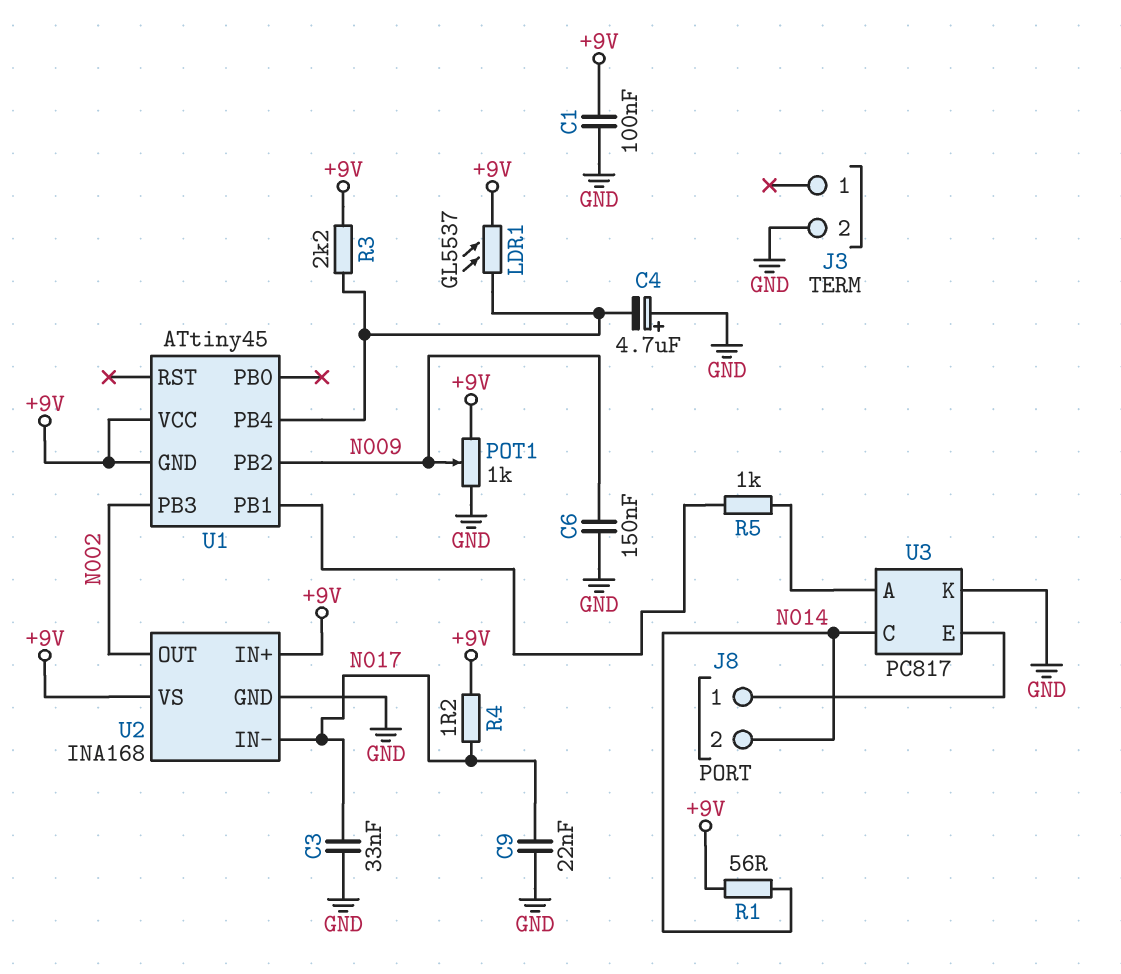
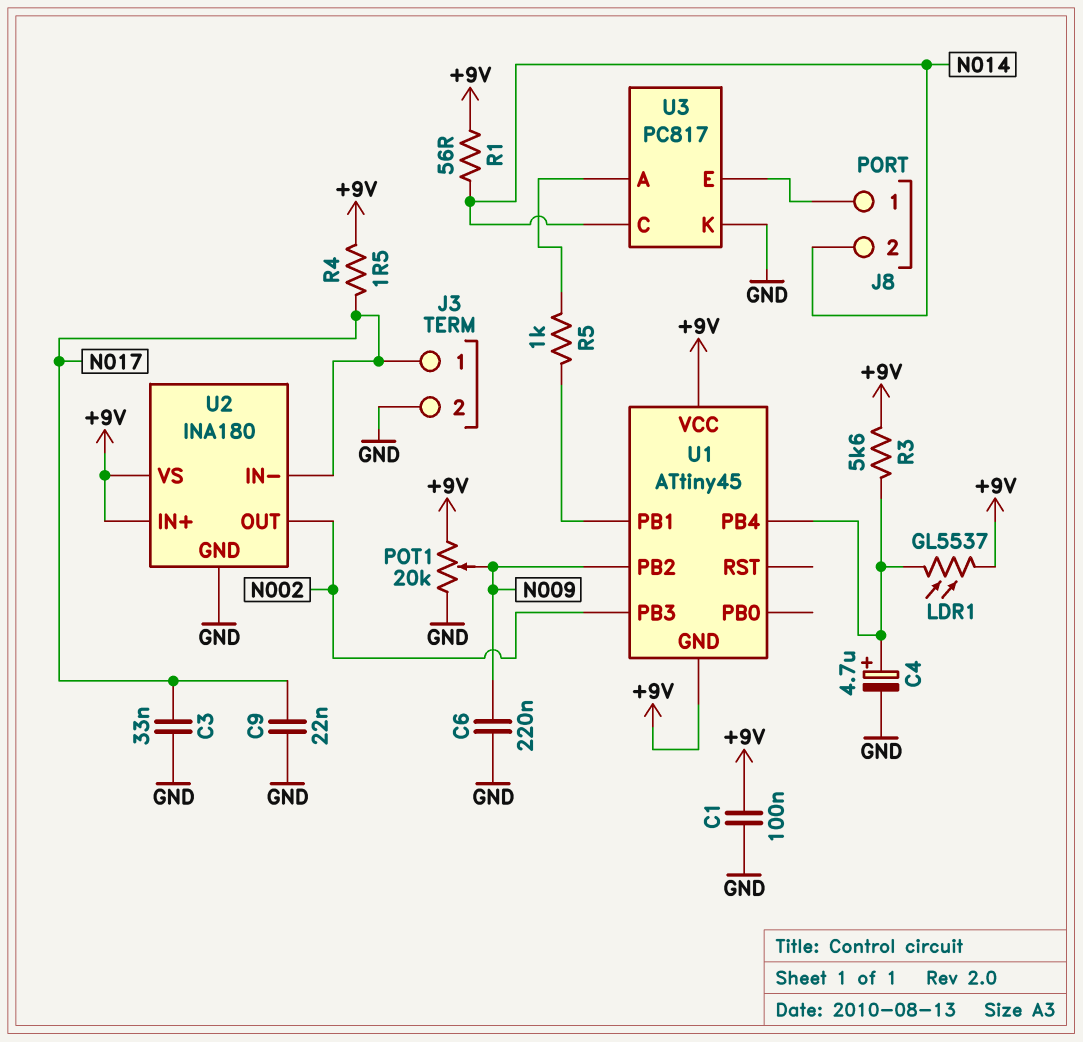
C4: 4.7uF (plus GND, minus U1/PB4) -> 4.7uF (plus U1/PB4, minus GND)
C6: 150nF (GND, N009) -> 220nF (GND, N009)
J3 pin 1: none -> N017
POT1: 1k (+9V, GND, wiper N009) -> 20k (+9V, GND, wiper N009)
R3: 2.2k (+9V, U1/PB4) -> 5.6k (+9V, U1/PB4)
R4: 1.2 (+9V, N017) -> 1.5 (+9V, N017)
U2: INA168 -> INA180

